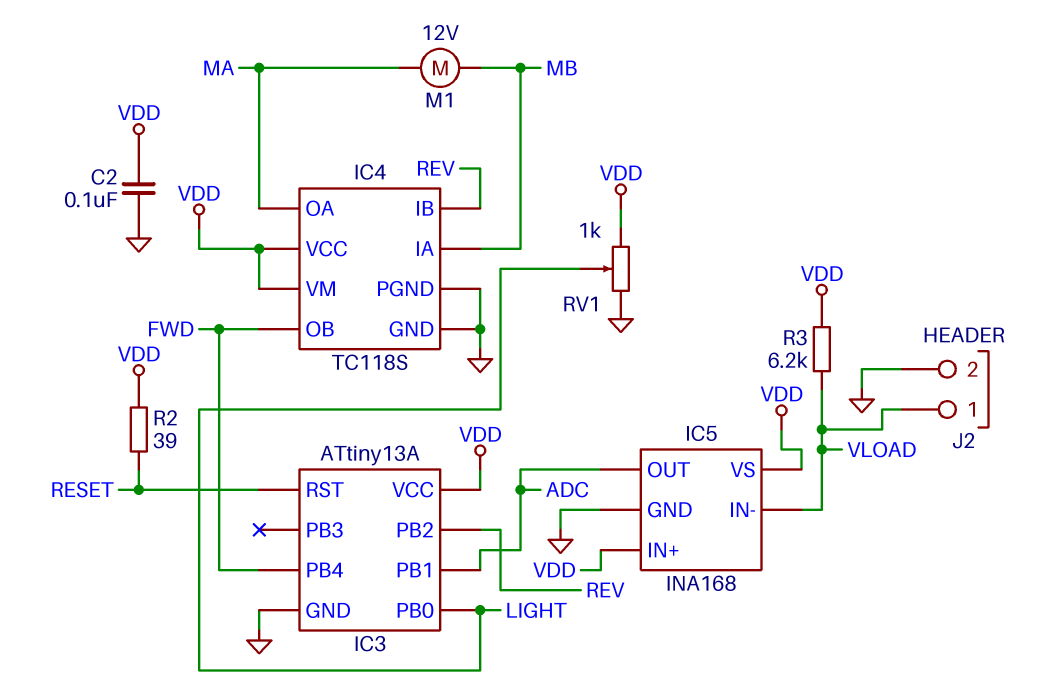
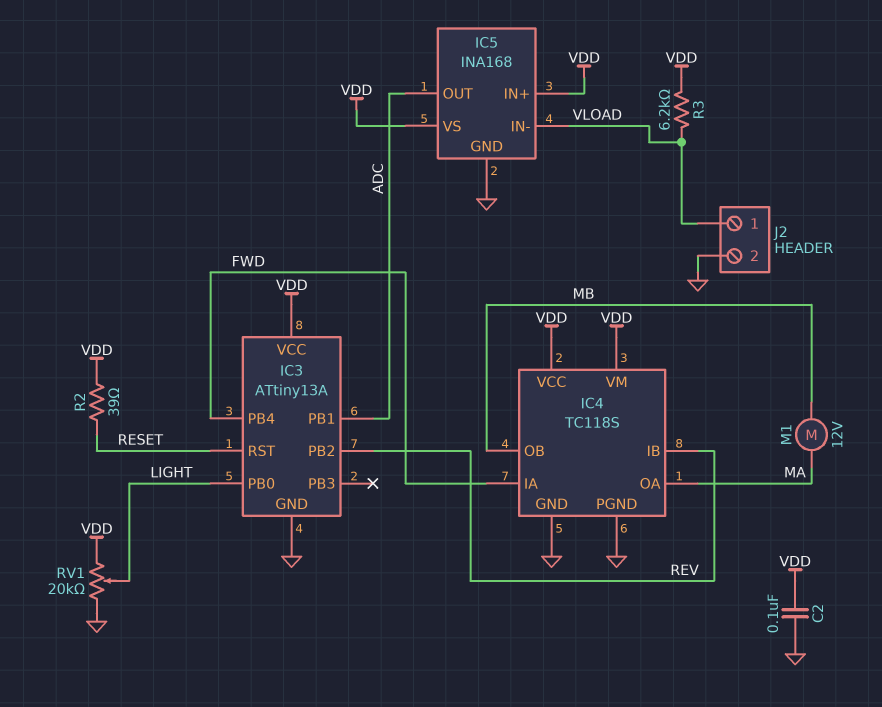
IC4 pin IA: MB -> FWD
IC4 pin OB: FWD -> MB
RV1: 1k (GND, VDD, wiper LIGHT) -> 20k (GND, VDD, wiper LIGHT)

